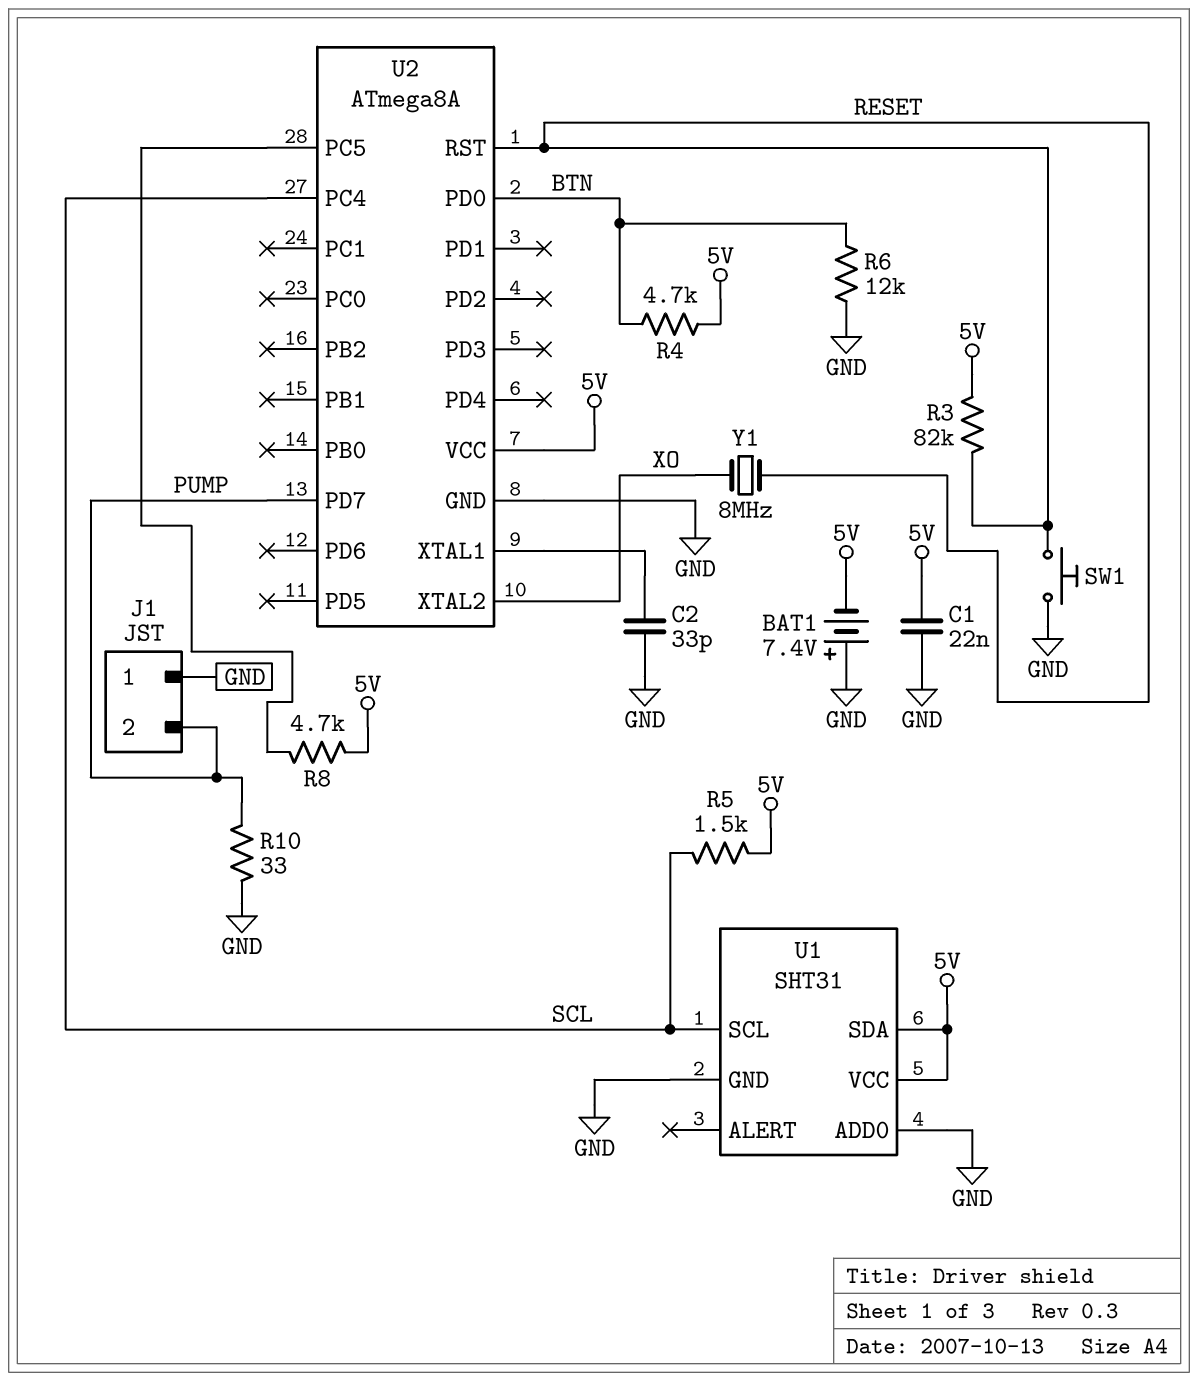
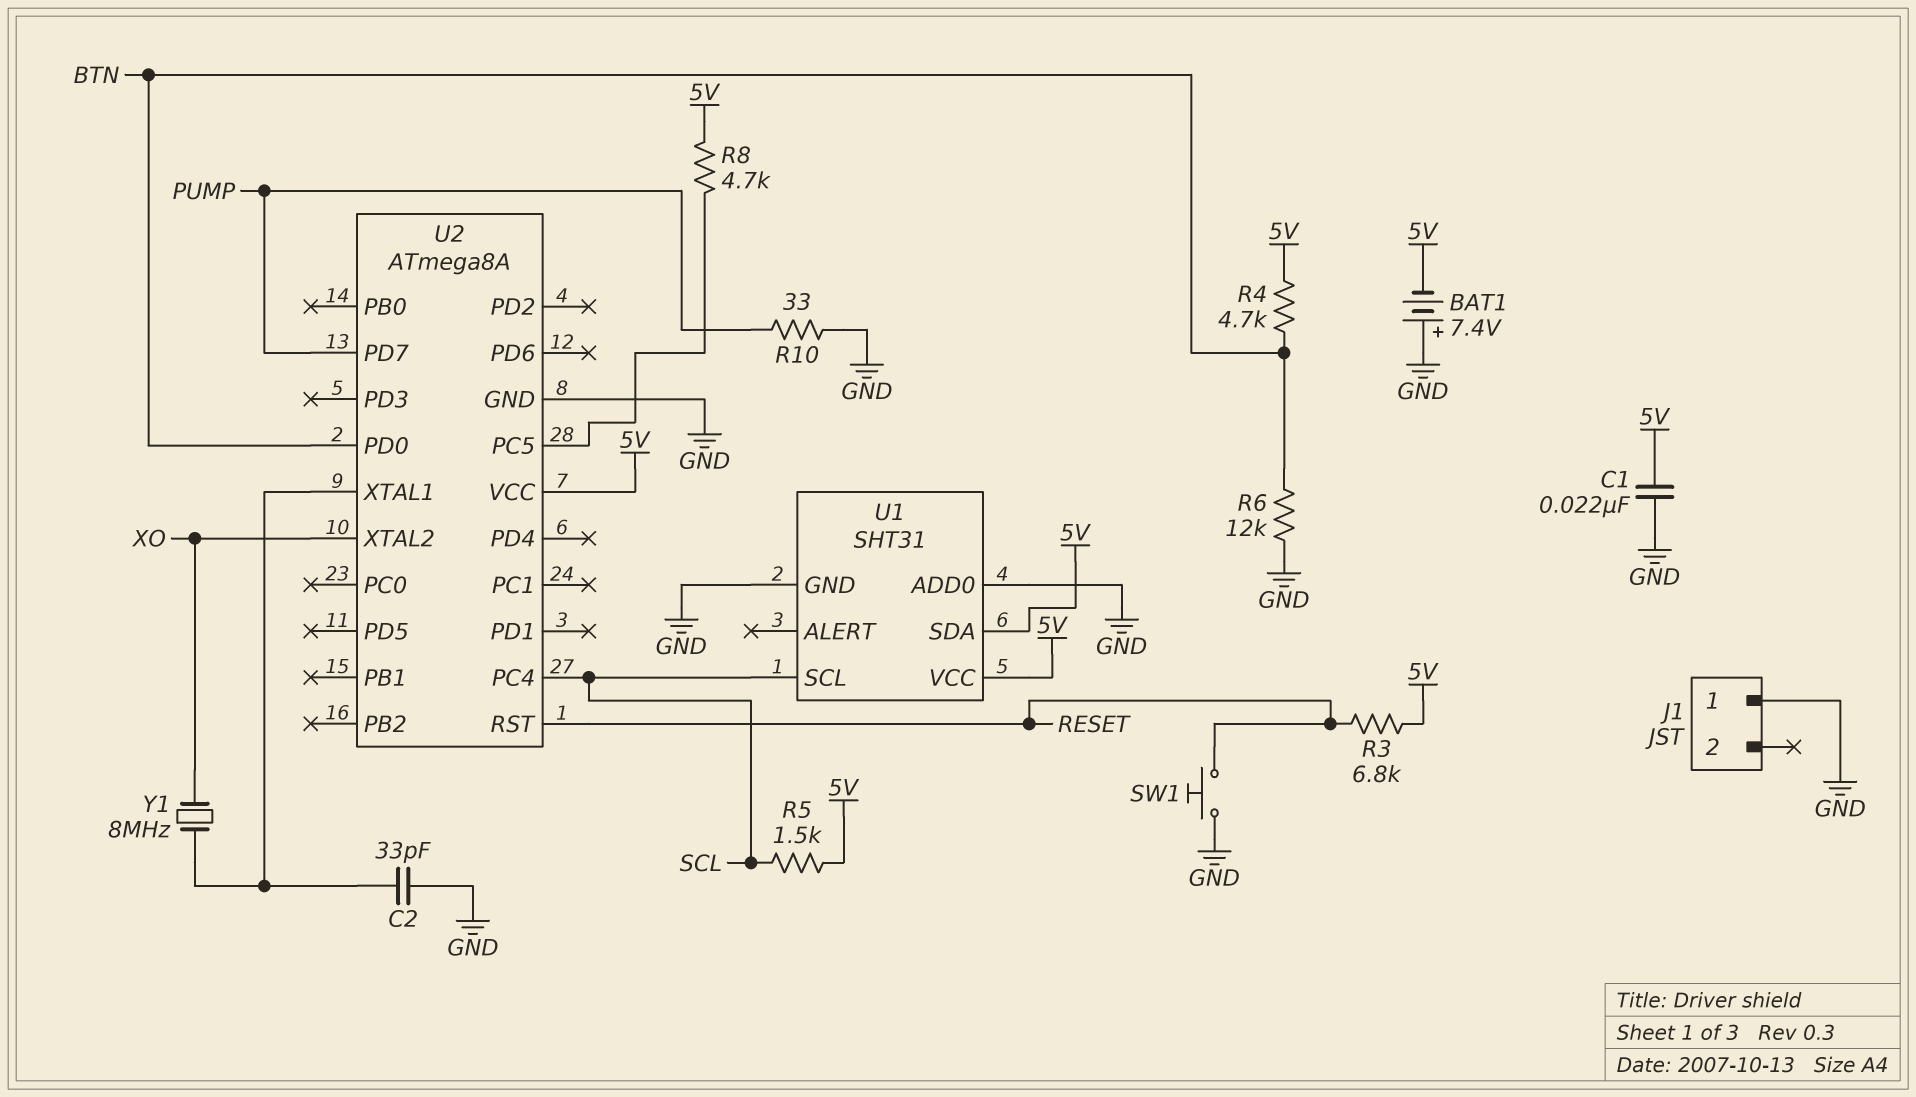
J1 pin 2: PUMP -> none
R3: 82k (5V, RESET) -> 6.8k (5V, RESET)
Y1: 8MHz (RESET, XO) -> 8MHz (U2/XTAL1, XO)

